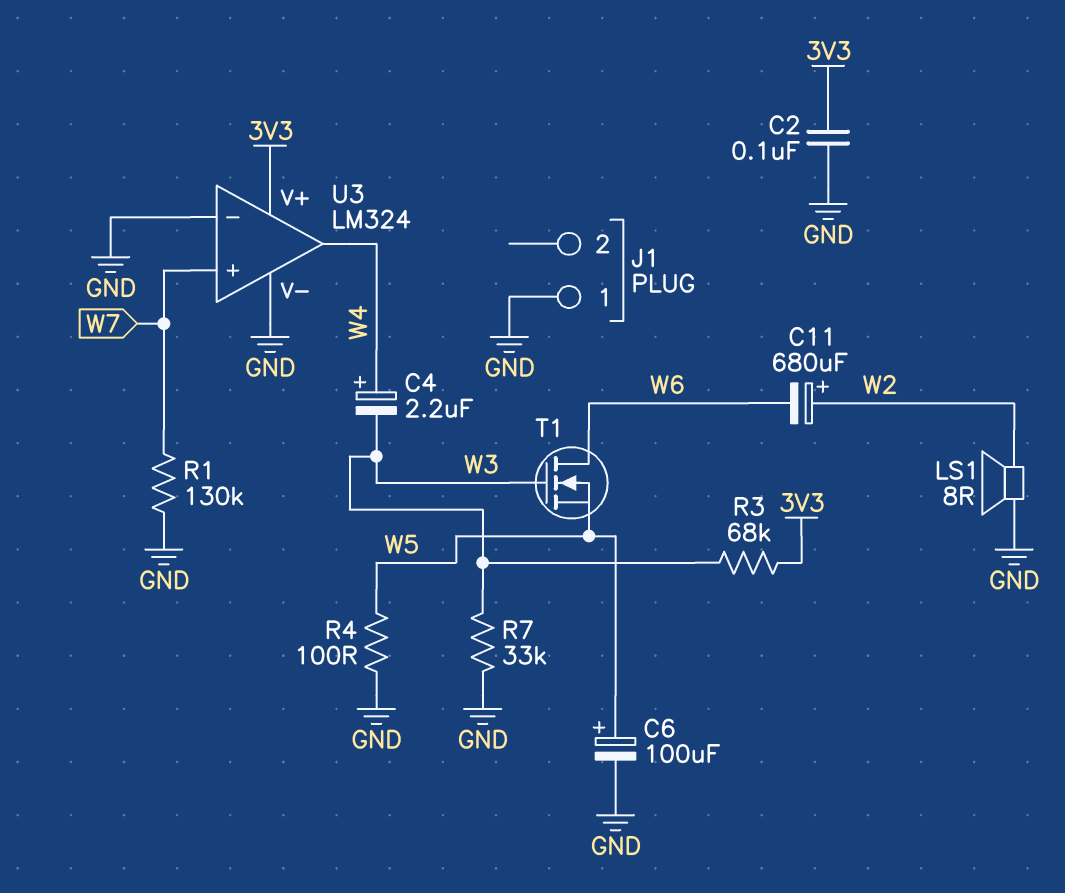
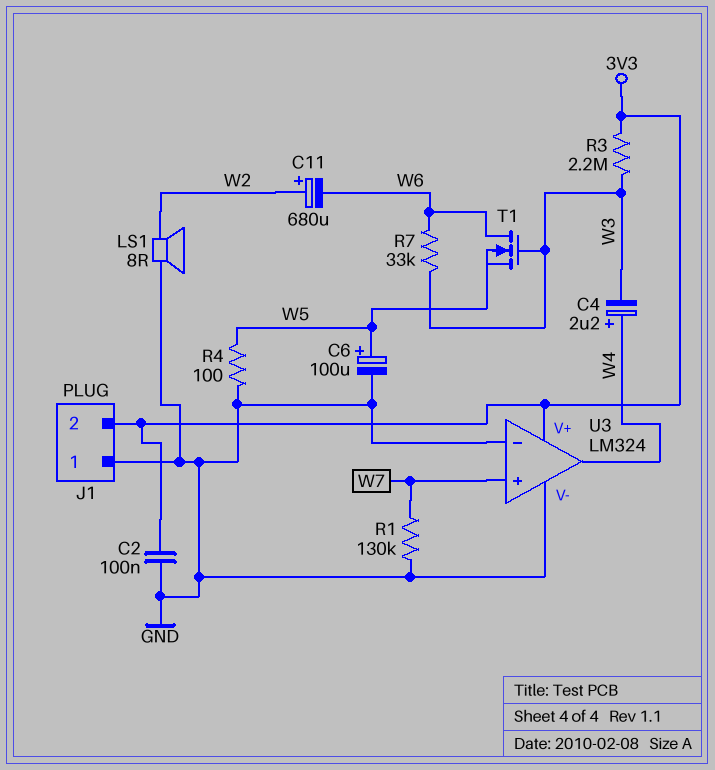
J1 pin 2: none -> 3V3
R3: 68k (3V3, W3) -> 2.2M (3V3, W3)
R7: 33k (GND, W3) -> 33k (W3, W6)

